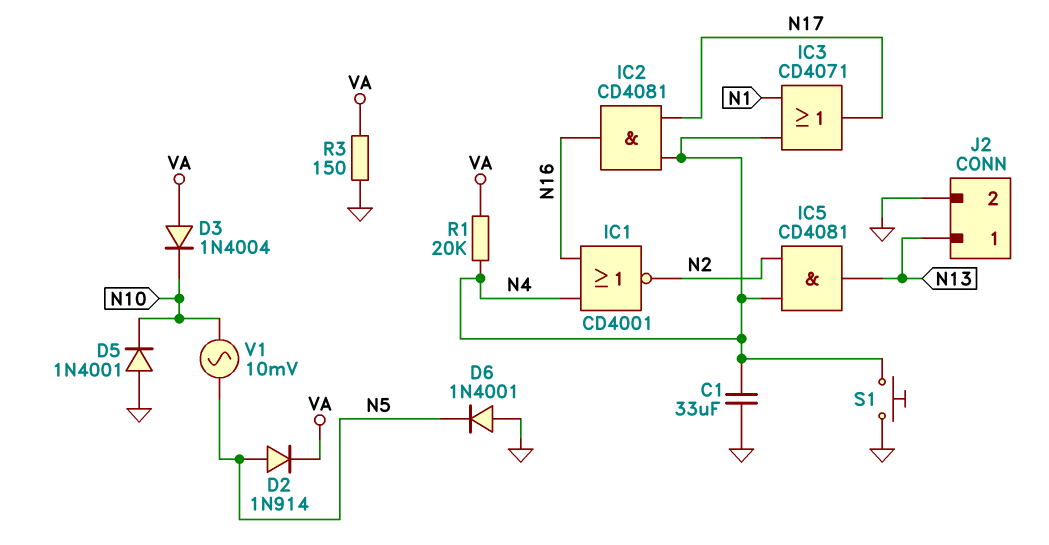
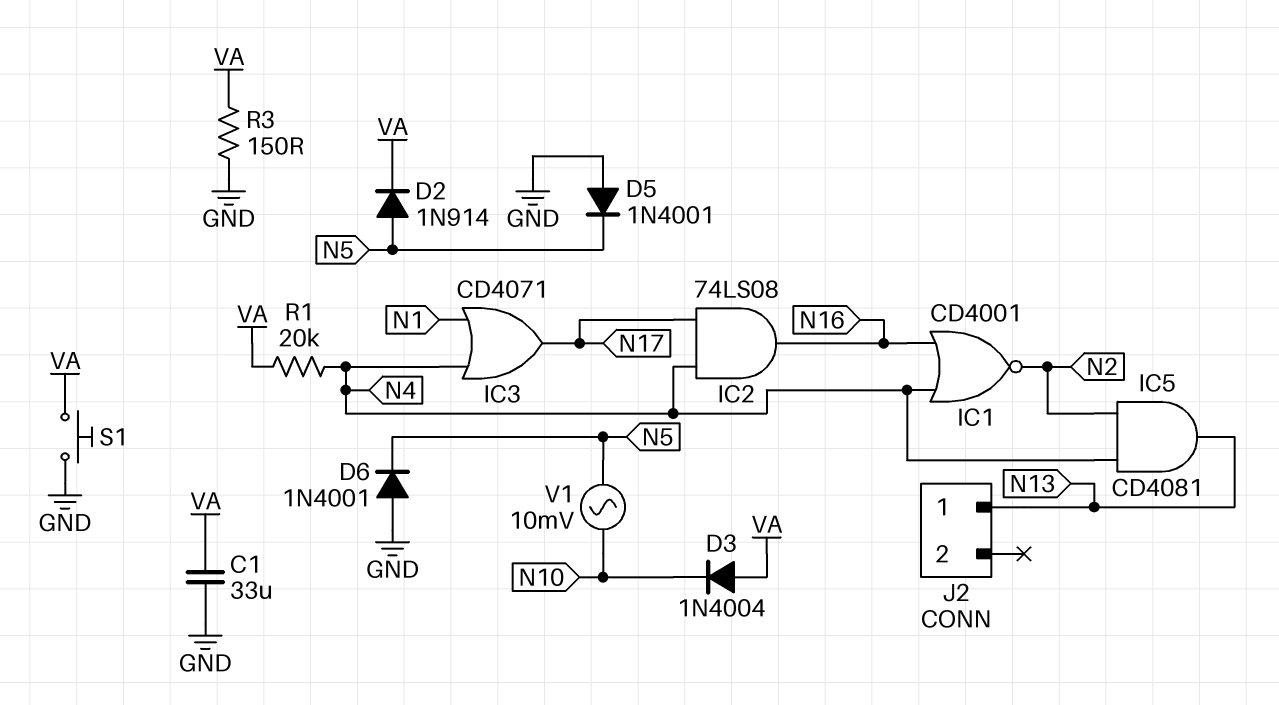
C1: 33uF (GND, N4) -> 33uF (GND, VA)
D5: diode 1N4001 (A GND, K N10) -> diode 1N4001 (A GND, K N5)
IC2: AND CD4081 (in N4, in N17, out N16) -> AND 74LS08 (in N4, in N17, out N16)
J2 pin 2: GND -> none
S1: button (GND, N4) -> button (GND, VA)

